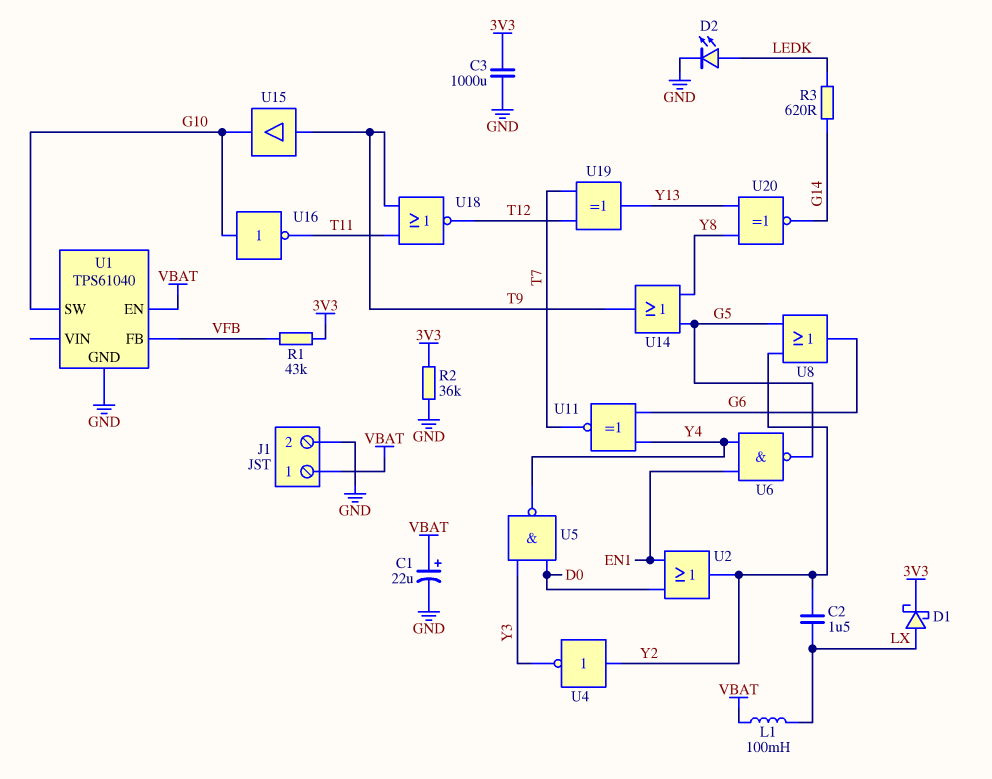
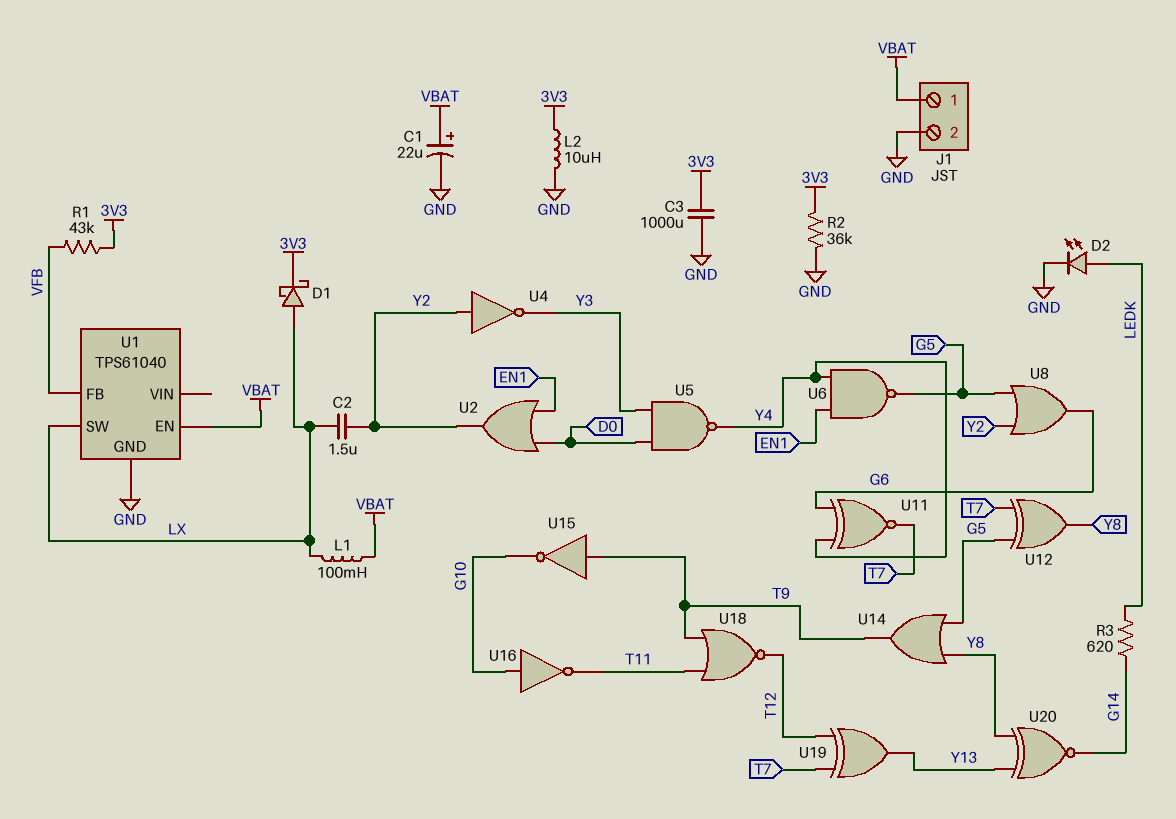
L2: none -> 10uH (3V3, GND)
U1 pin SW: G10 -> LX
U12: none -> XOR (in G5, in T7, out Y8)
U15: buffer (in T9, out G10) -> NOT (in T9, out G10)

